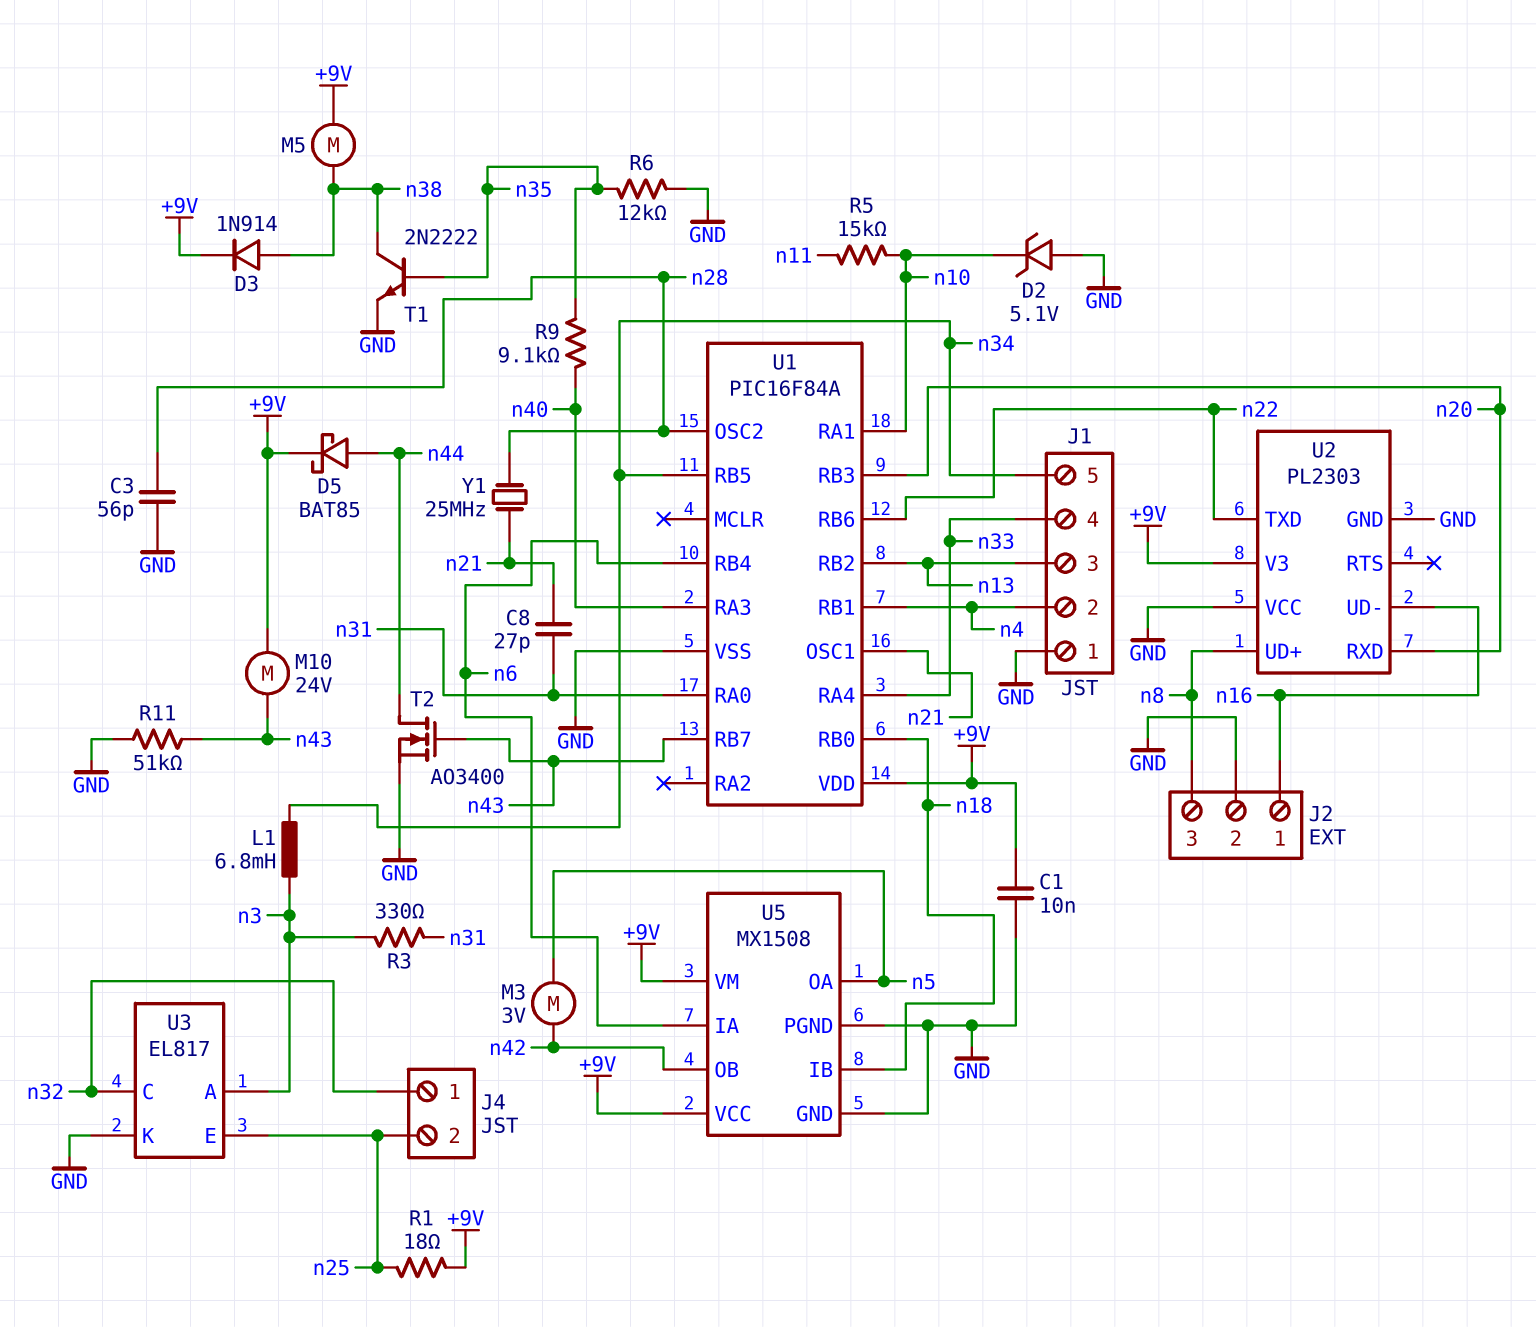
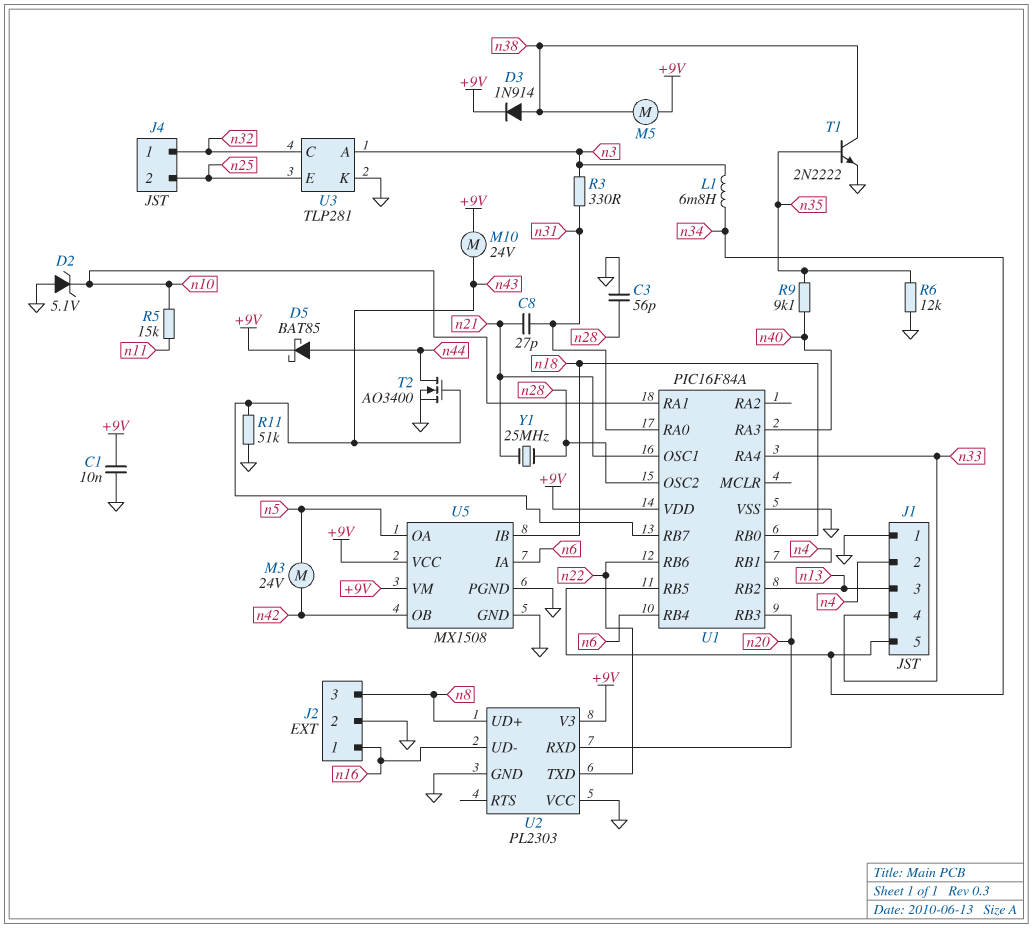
M3: motor 3V (n5, n42) -> motor 24V (n5, n42)
R1: 18 (+9V, n25) -> none
U3: EL817 -> TLP281

